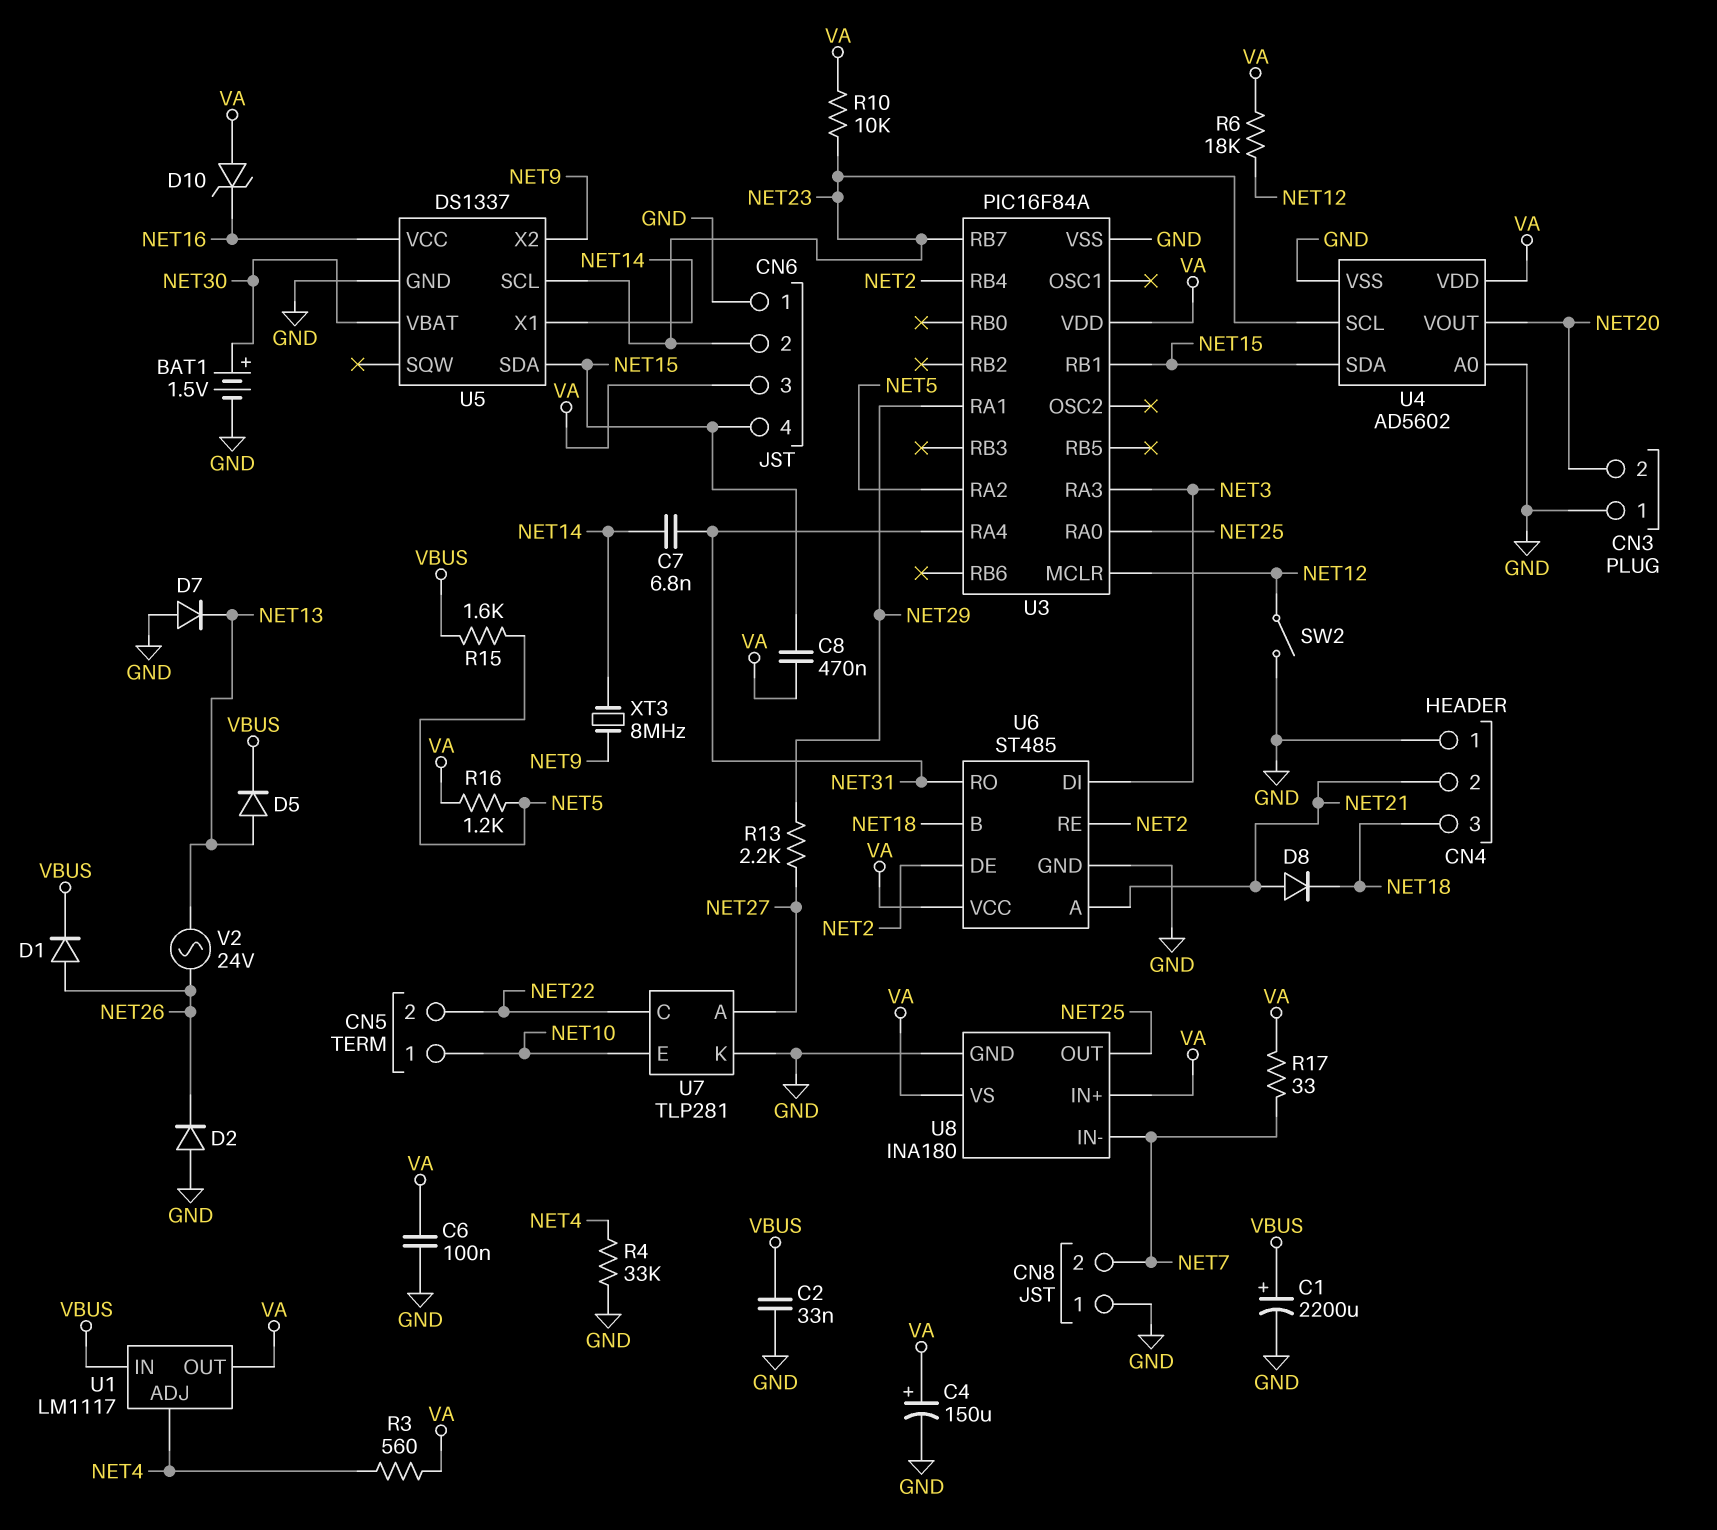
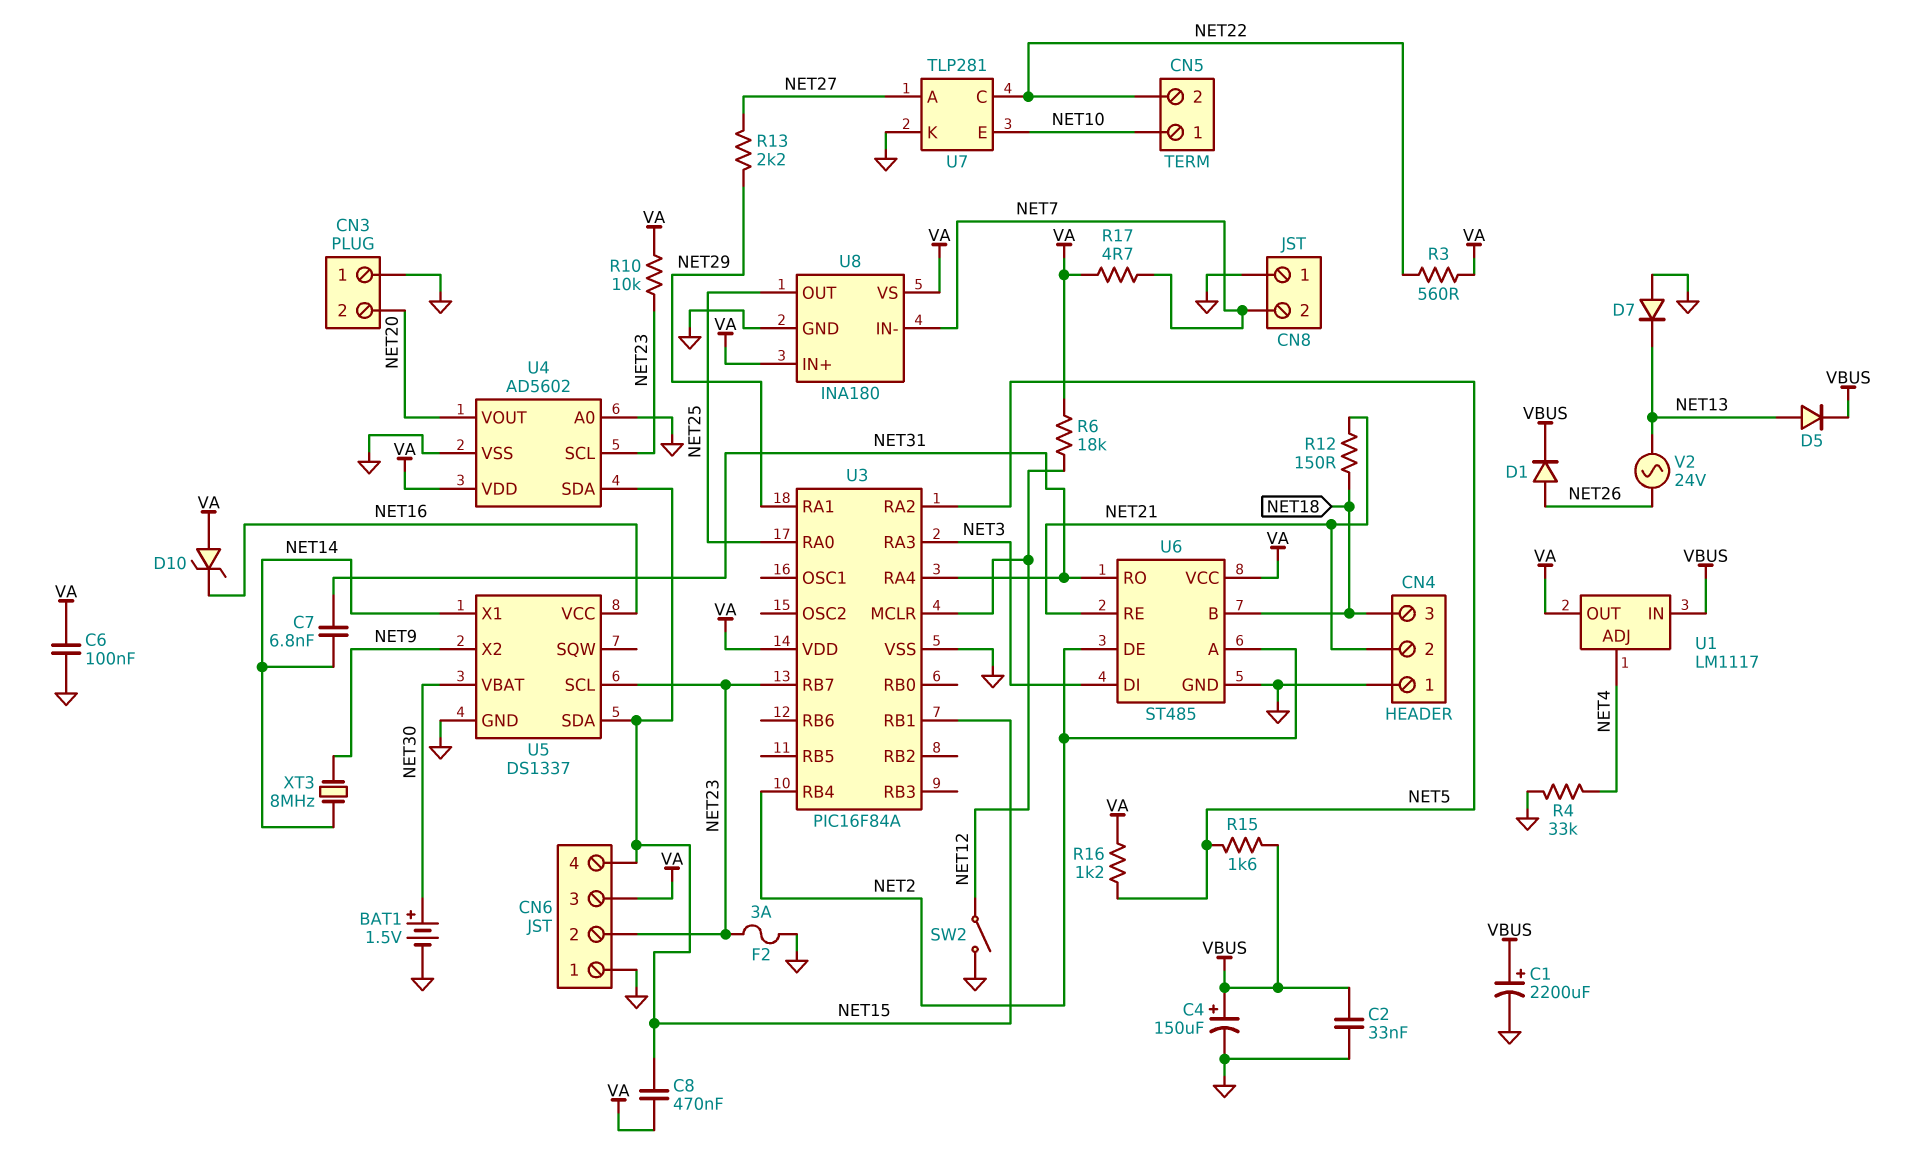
C4: 150uF (plus VA, minus GND) -> 150uF (plus VBUS, minus GND)
D2: diode (A GND, K NET26) -> none
D8: diode (A NET21, K NET18) -> none
F2: none -> 3A (GND, NET23)
R3: 560 (NET4, VA) -> 560 (NET22, VA)
R12: none -> 150 (NET18, NET21)
R17: 33 (NET7, VA) -> 4.7 (NET7, VA)
U6 pin A: NET21 -> NET2
U6 pin RE: NET2 -> NET21

